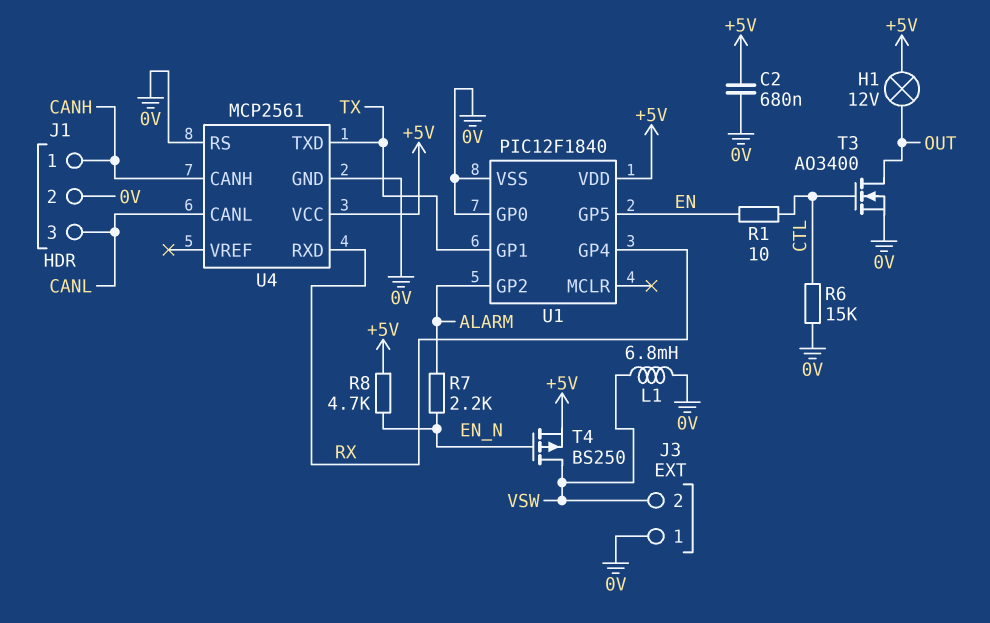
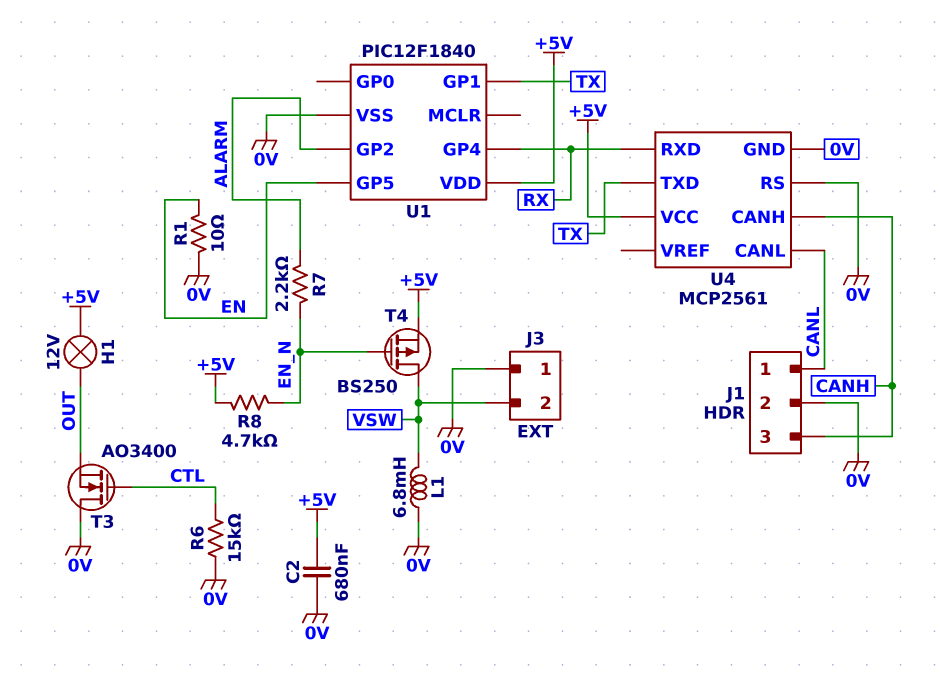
J1 pin 1: CANH -> CANL
J1 pin 3: CANL -> CANH
R1: 10 (CTL, EN) -> 10 (0V, EN)
T3: NMOS AO3400 (G CTL, D OUT, S 0V) -> NMOS AO3400 (G CTL, D 0V, S OUT)
U1 pin GP0: 0V -> none

